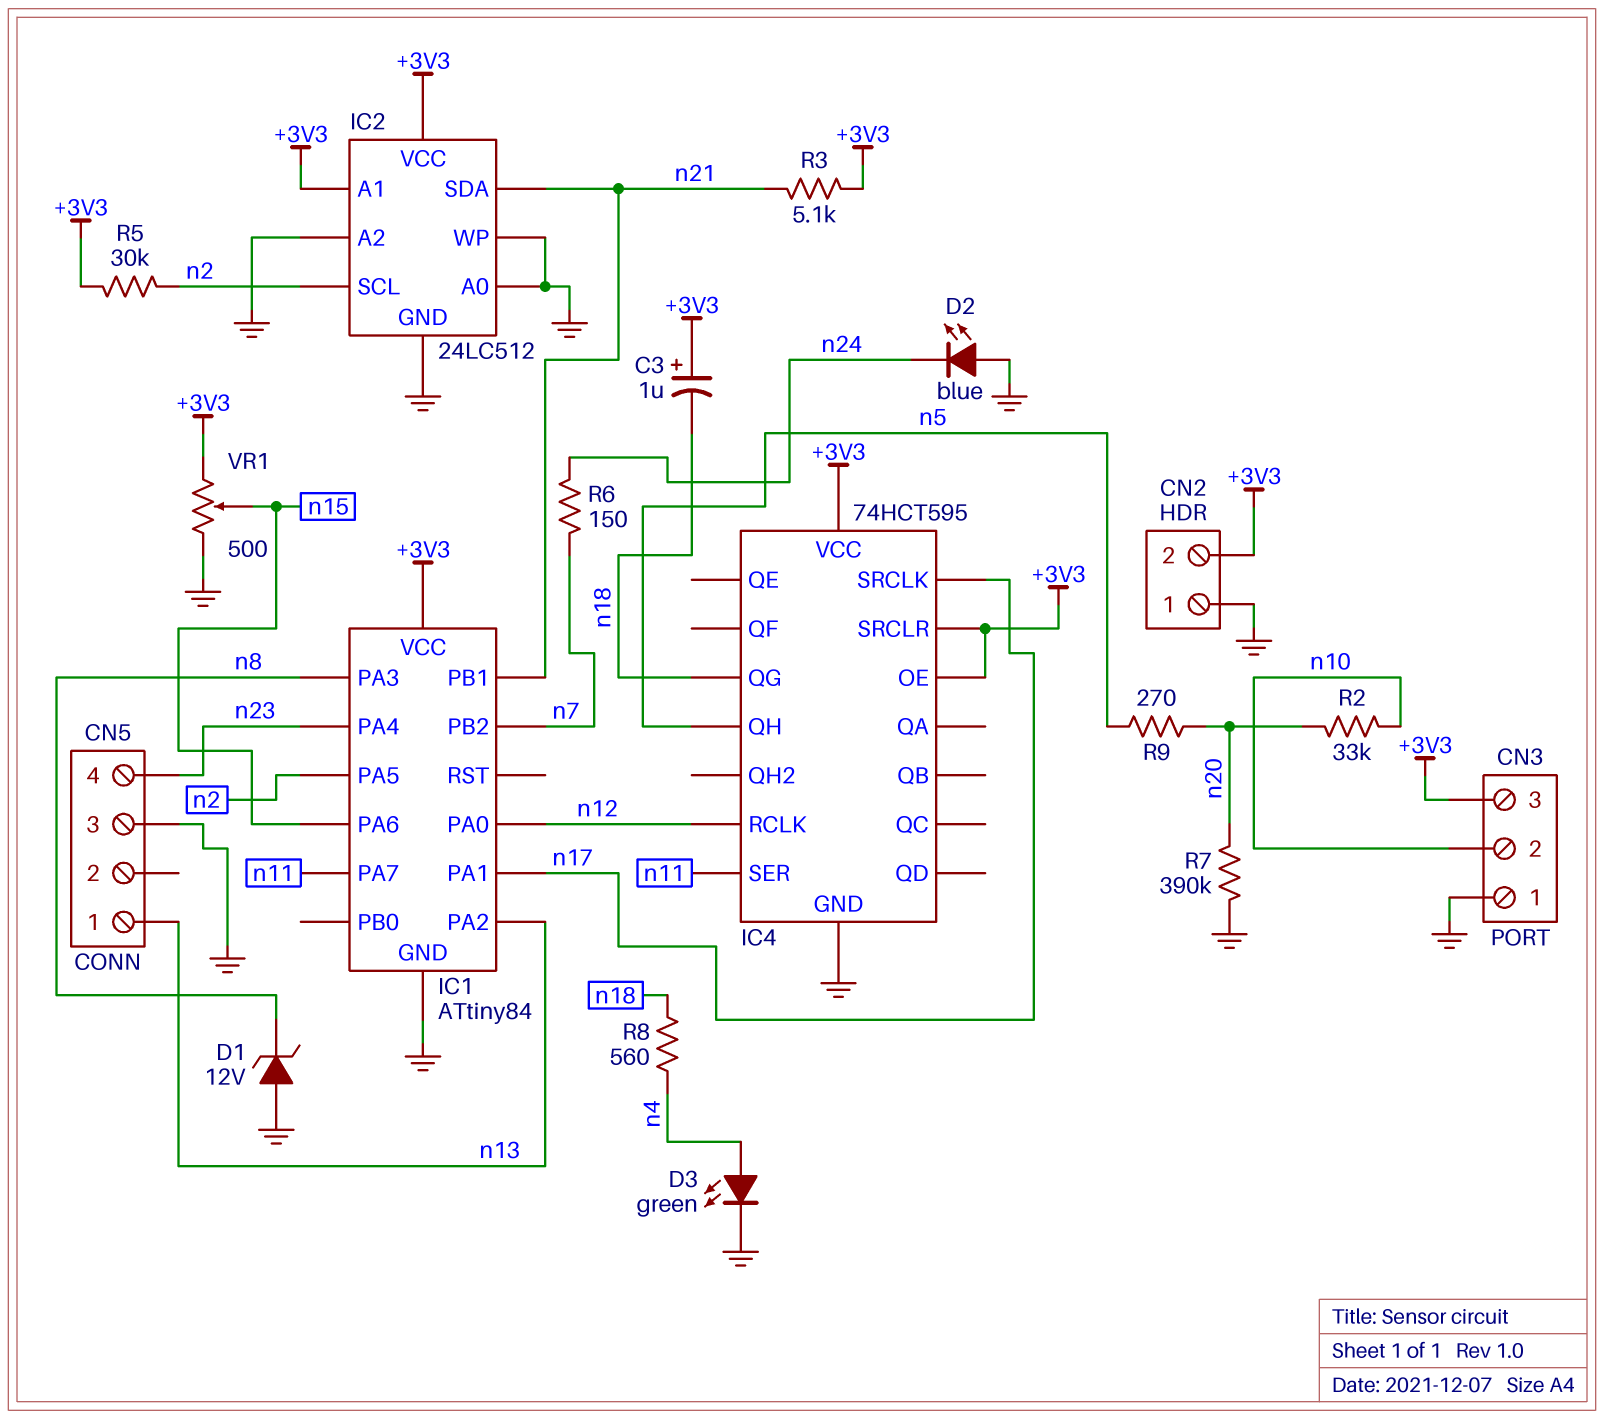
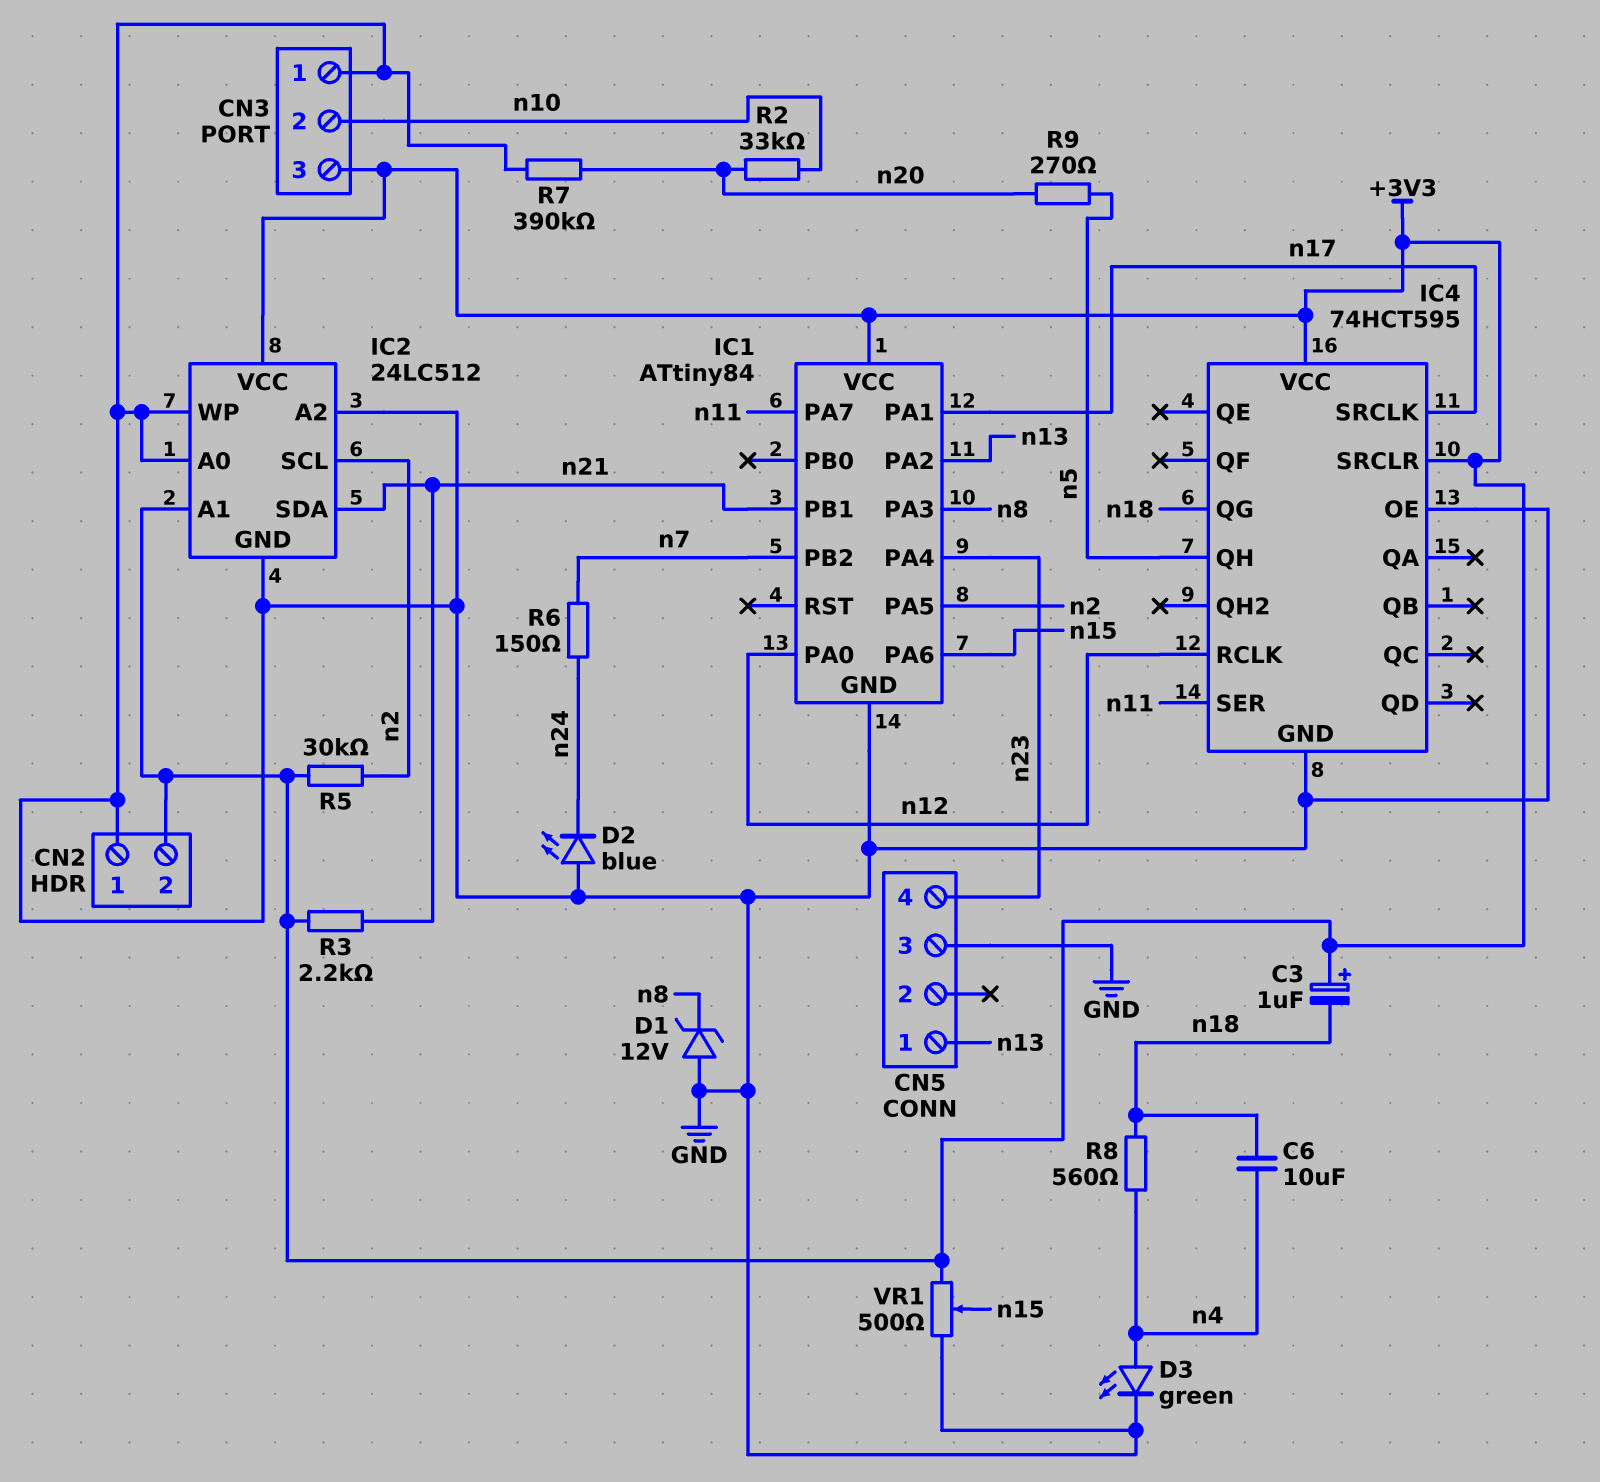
C6: none -> 10uF (n4, n18)
IC4 pin OE: +3V3 -> GND
R3: 5.1k (+3V3, n21) -> 2.2k (+3V3, n21)

